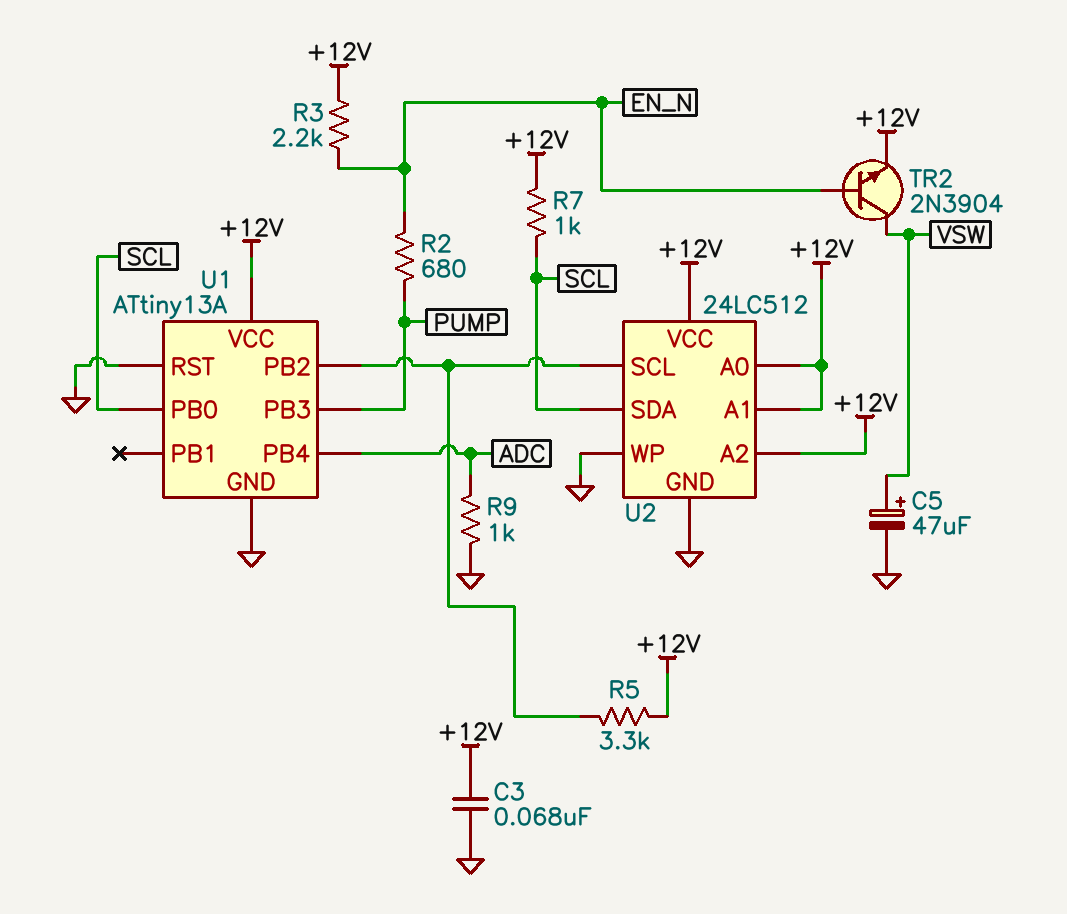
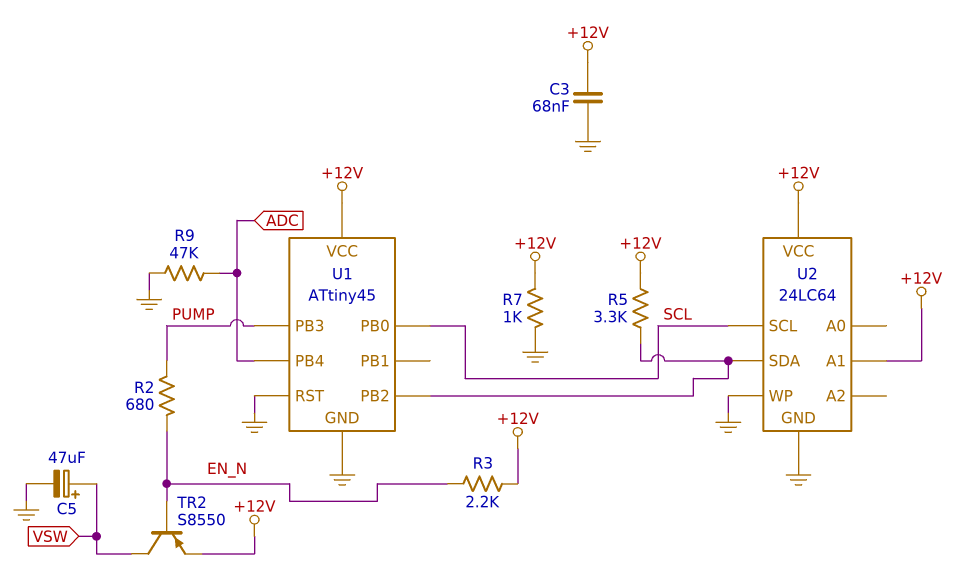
R7: 1k (+12V, SCL) -> 1k (+12V, GND)
R9: 1k (ADC, GND) -> 47k (ADC, GND)
TR2: NPN 2N3904 (B EN_N, C VSW, E +12V) -> PNP S8550 (B EN_N, C VSW, E +12V)
U1: ATtiny13A -> ATtiny45
U2: 24LC512 -> 24LC64
U2 pin A0: +12V -> none
U2 pin A2: +12V -> none
U2 pin SCL: U1/PB2 -> SCL
U2 pin SDA: SCL -> U1/PB2

